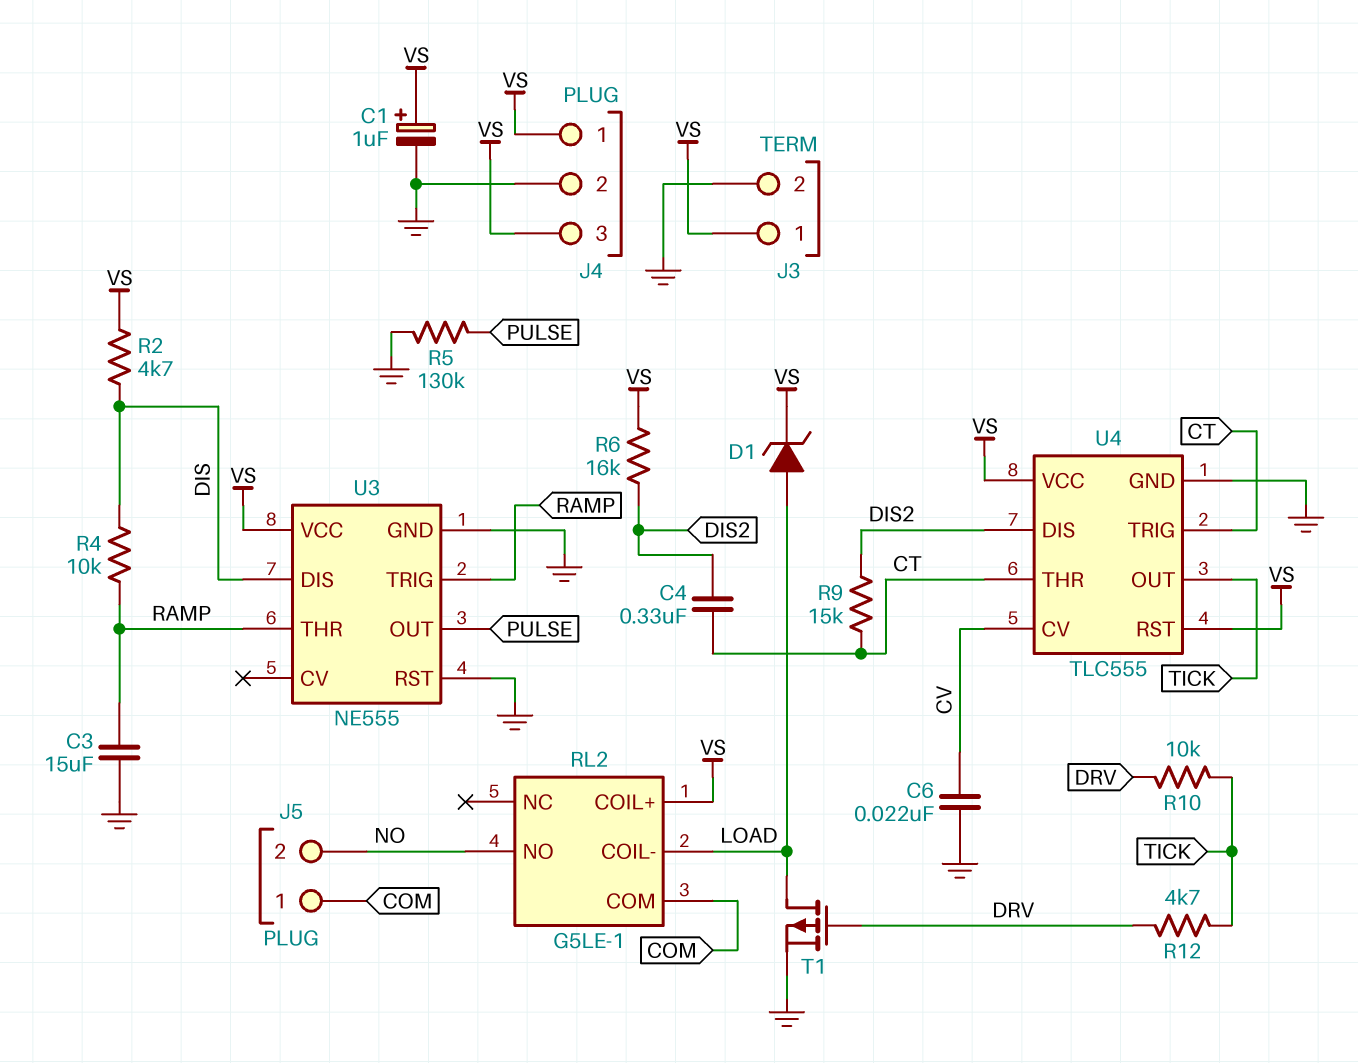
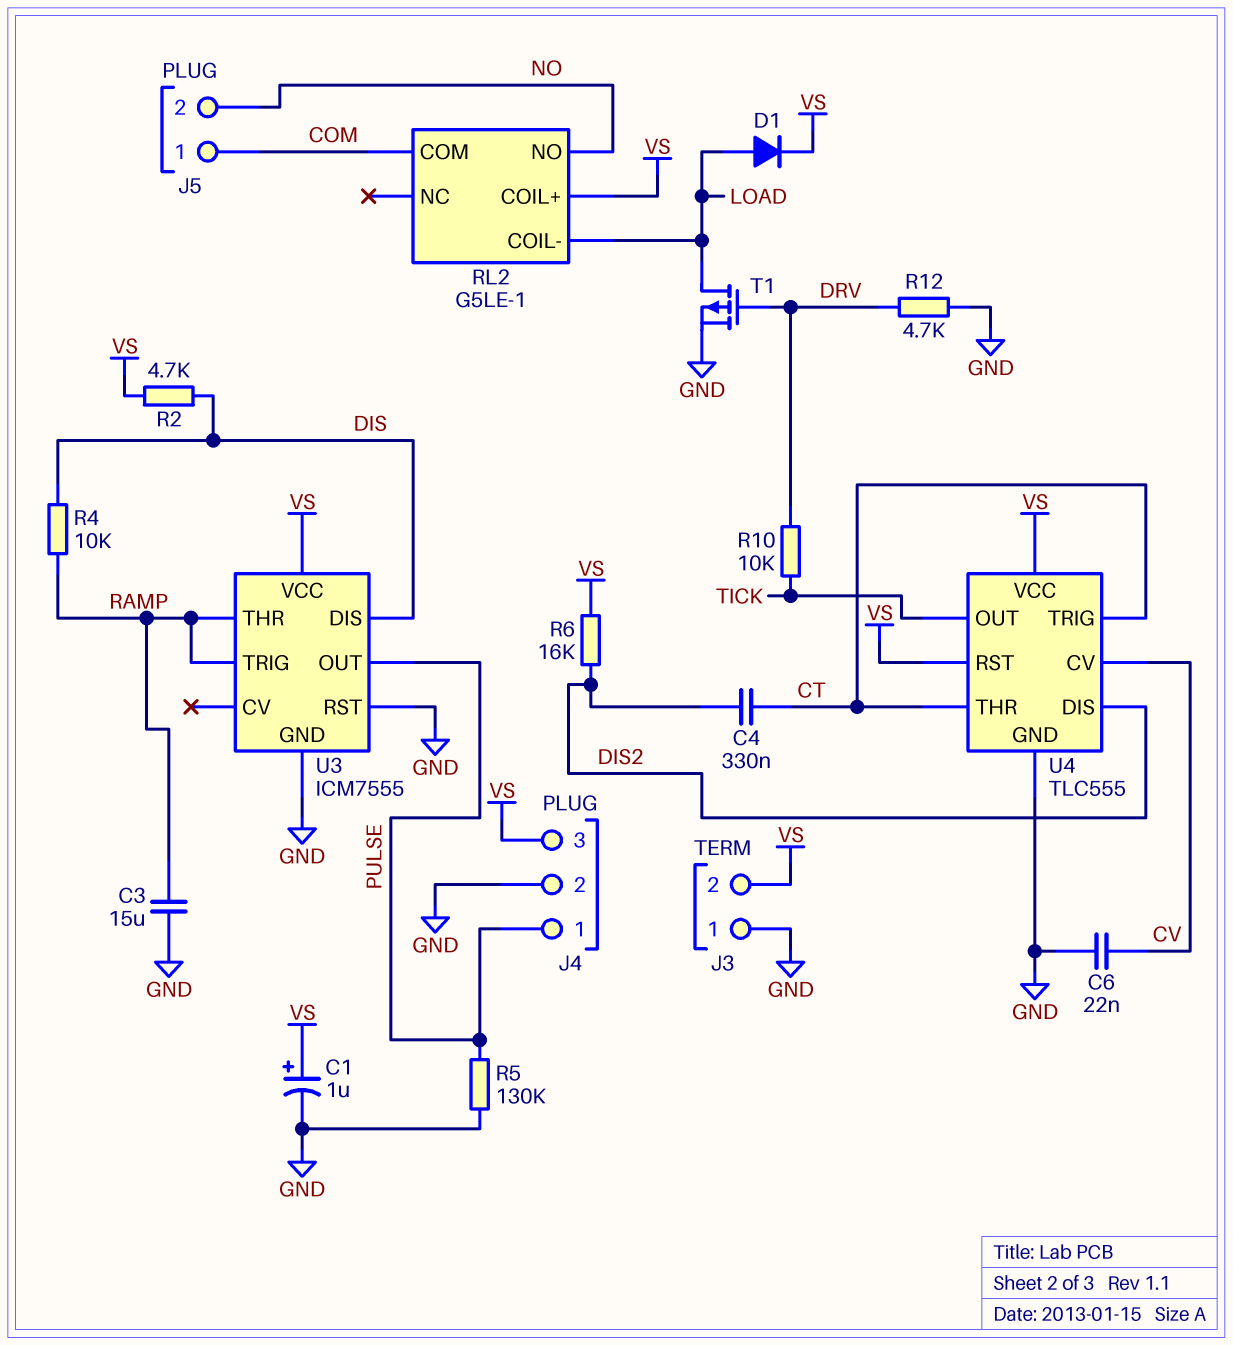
D1: zener (A LOAD, K VS) -> diode (A LOAD, K VS)
J3 pin 1: VS -> GND
J3 pin 2: GND -> VS
J4 pin 1: VS -> PULSE
R9: 15k (CT, DIS2) -> none
R12: 4.7k (DRV, TICK) -> 4.7k (DRV, GND)
U3: NE555 -> ICM7555

